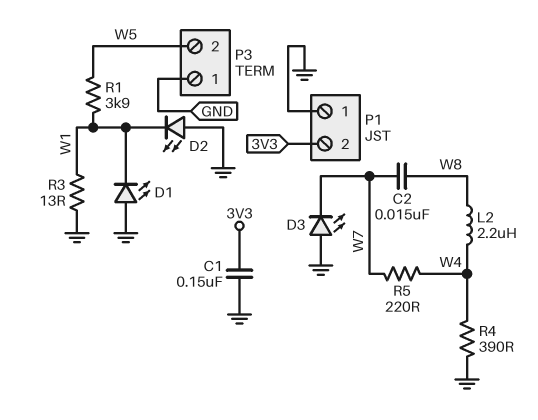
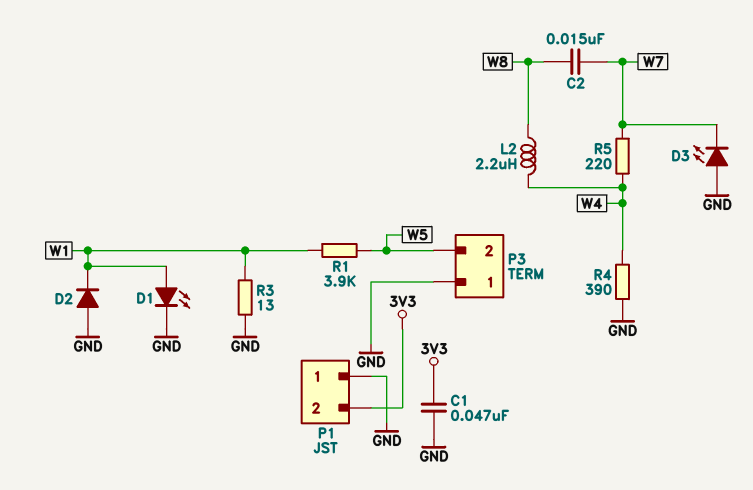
C1: 150nF (3V3, GND) -> 47nF (3V3, GND)
D1: LED (A GND, K W1) -> LED (A W1, K GND)
D2: LED (A GND, K W1) -> diode (A GND, K W1)

